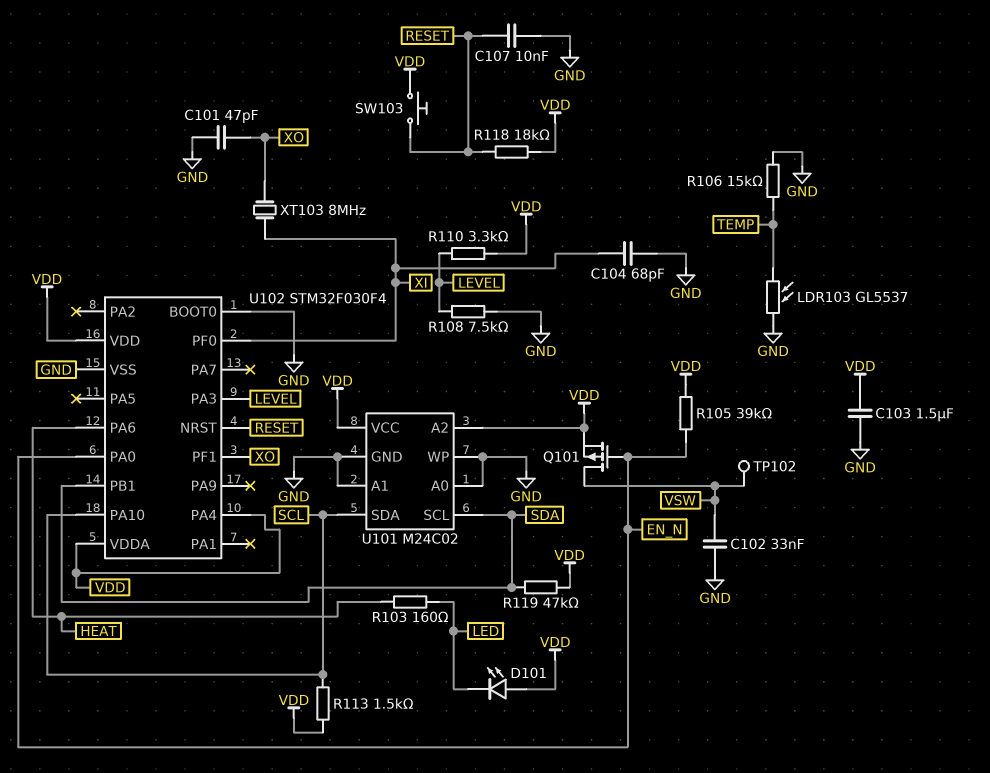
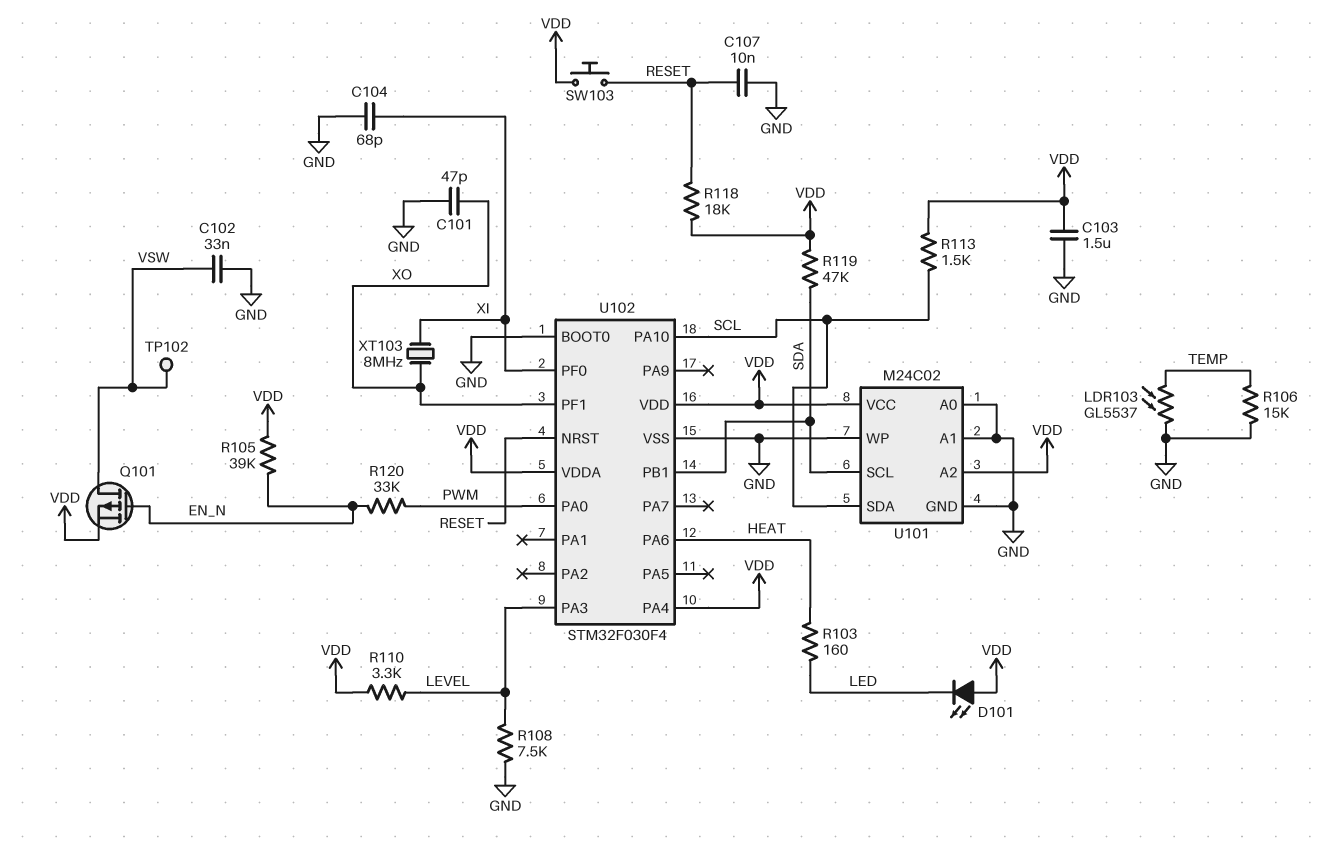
R120: none -> 33k (EN_N, PWM)
U102 pin PA0: EN_N -> PWM

